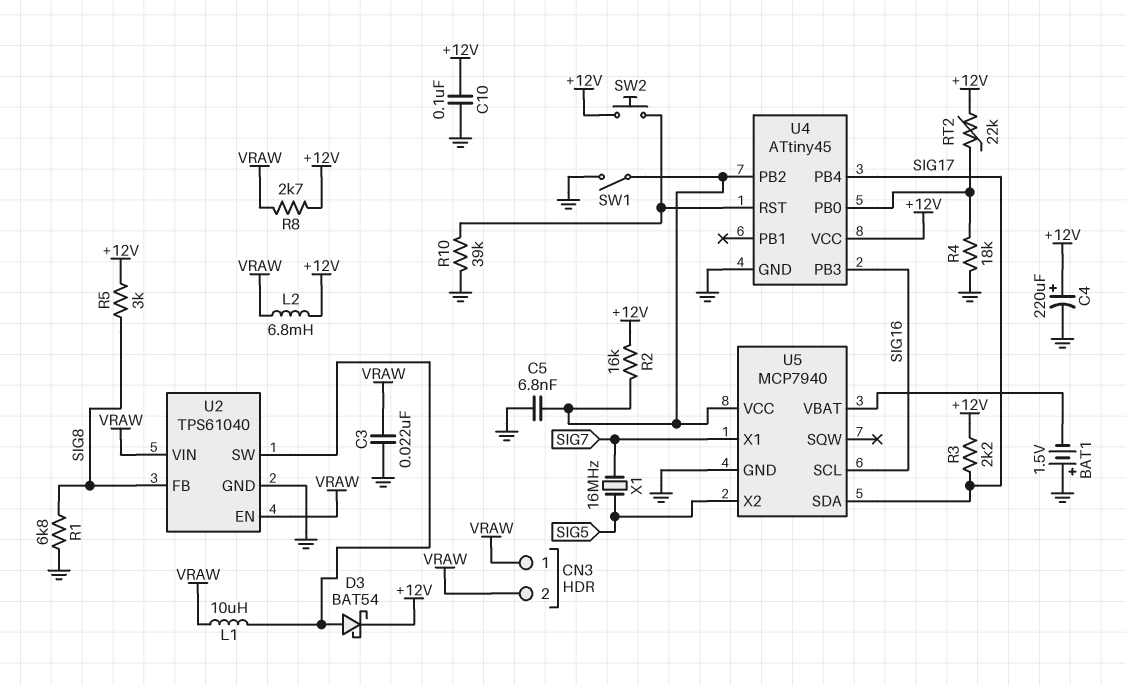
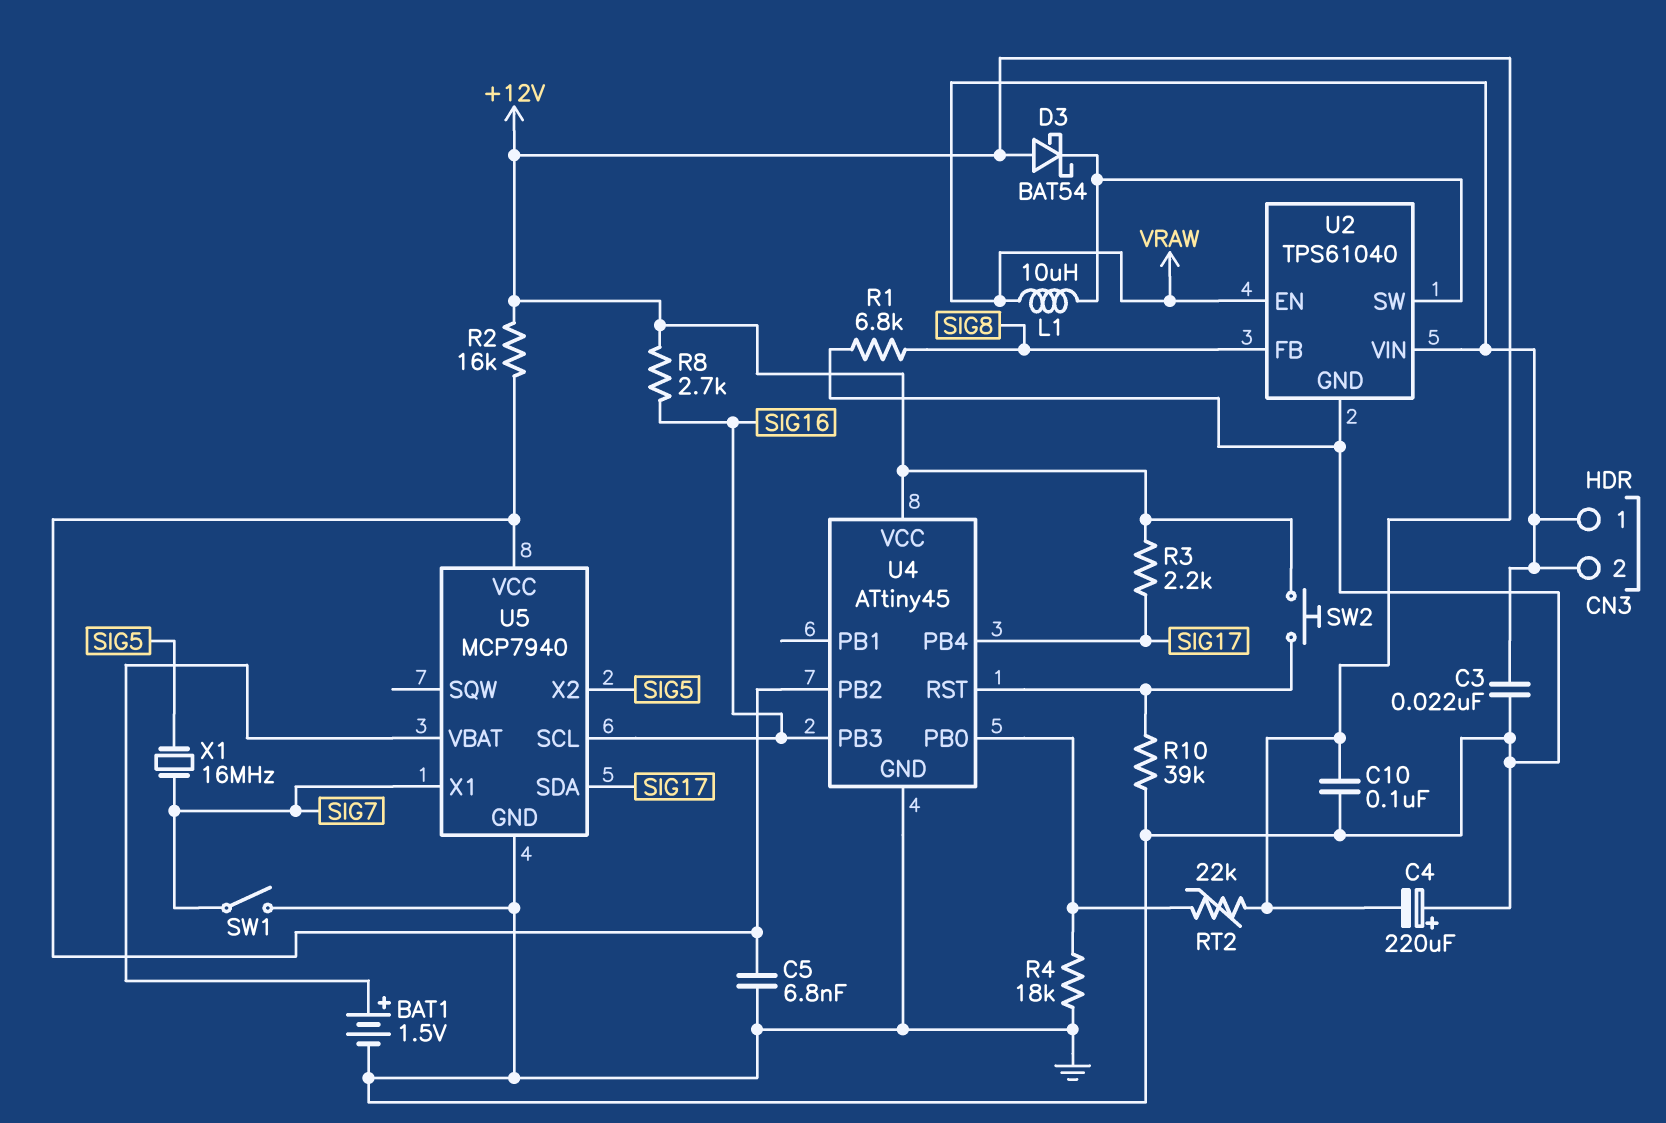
BAT1: 1.5V (plus GND, minus U5/VBAT) -> 1.5V (plus U5/VBAT, minus GND)
C4: 220uF (plus +12V, minus GND) -> 220uF (plus GND, minus +12V)
D3: schottky BAT54 (A U2/SW, K +12V) -> schottky BAT54 (A +12V, K U2/SW)
L2: 6.8mH (+12V, VRAW) -> none
R5: 3k (+12V, SIG8) -> none
R8: 2.7k (+12V, VRAW) -> 2.7k (+12V, SIG16)
SW1: switch (GND, U4/PB2) -> switch (GND, SIG7)

